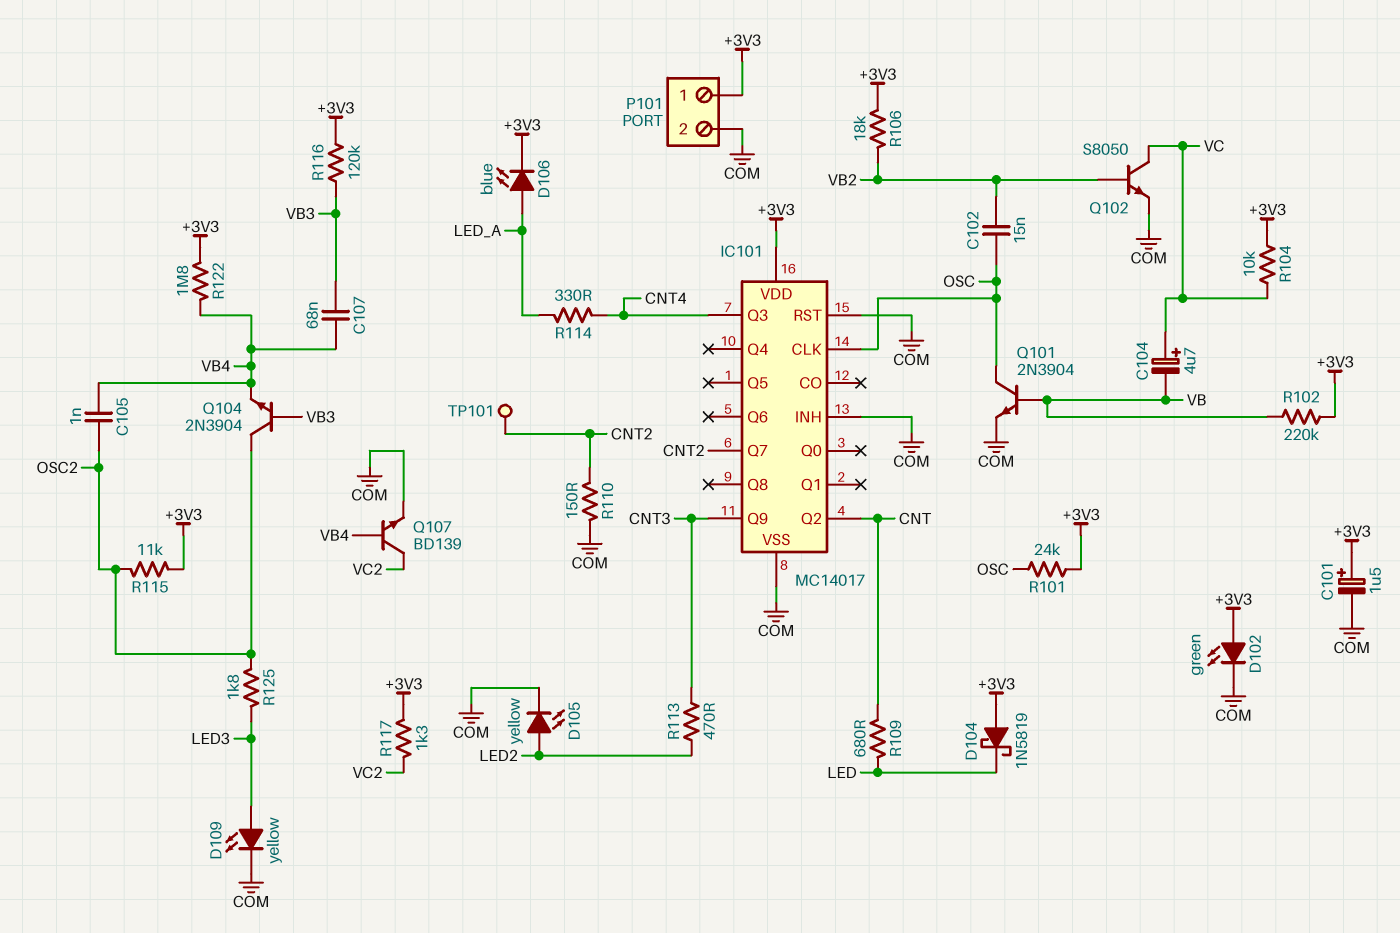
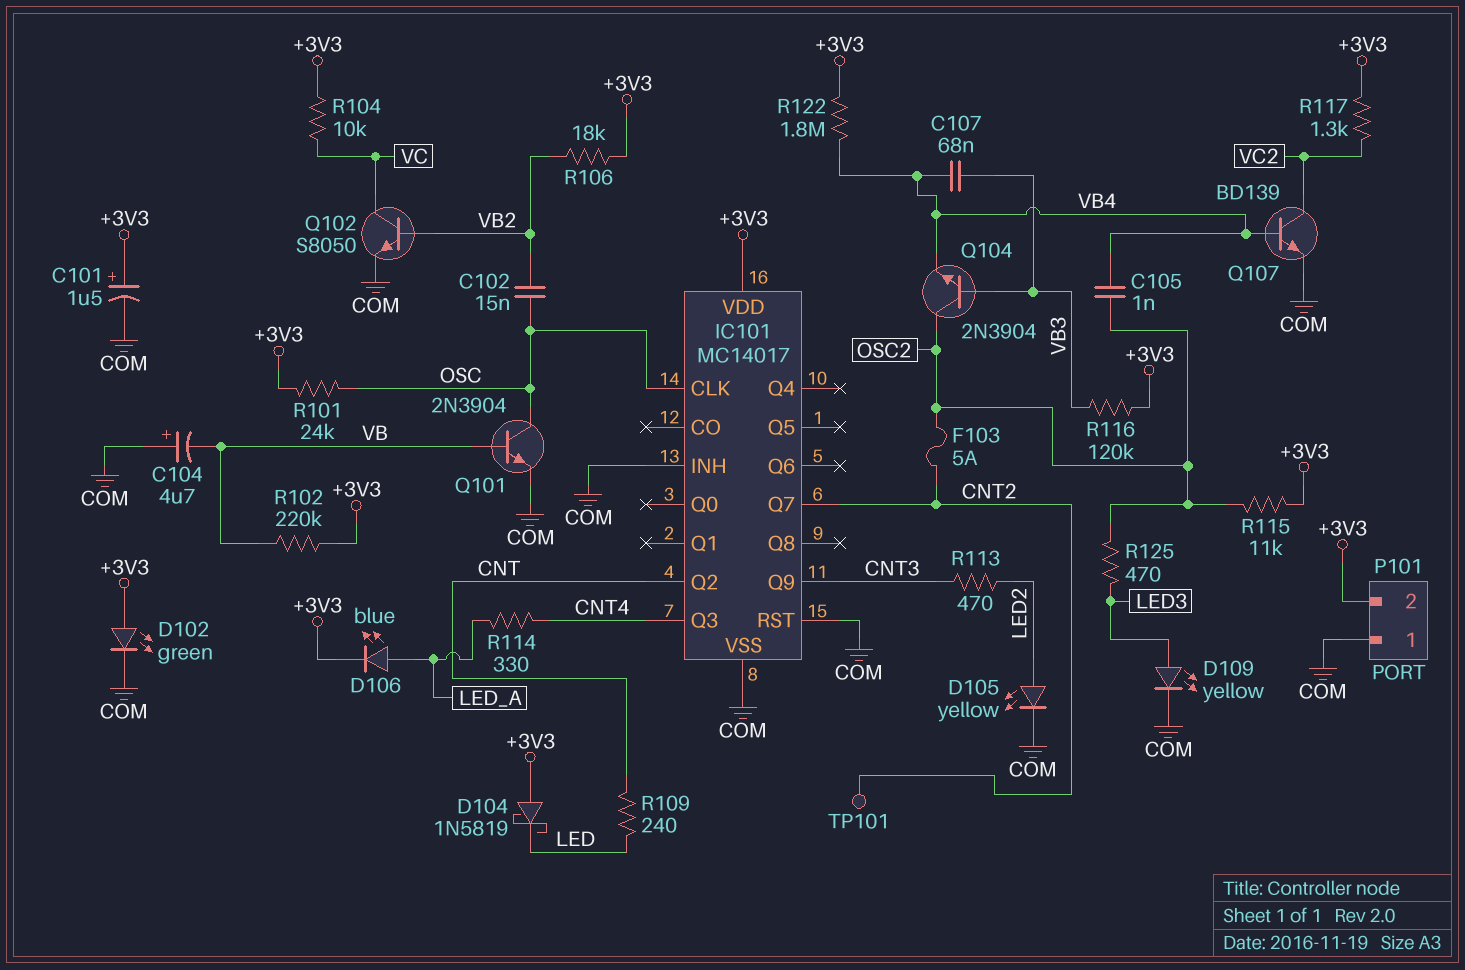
C104: 4.7uF (plus VC, minus VB) -> 4.7uF (plus COM, minus VB)
F103: none -> 5A (CNT2, OSC2)
P101 pin 1: +3V3 -> COM
P101 pin 2: COM -> +3V3
R109: 680 (CNT, LED) -> 240 (CNT, LED)
R110: 150 (CNT2, COM) -> none
R125: 1.8k (LED3, OSC2) -> 470 (LED3, OSC2)

